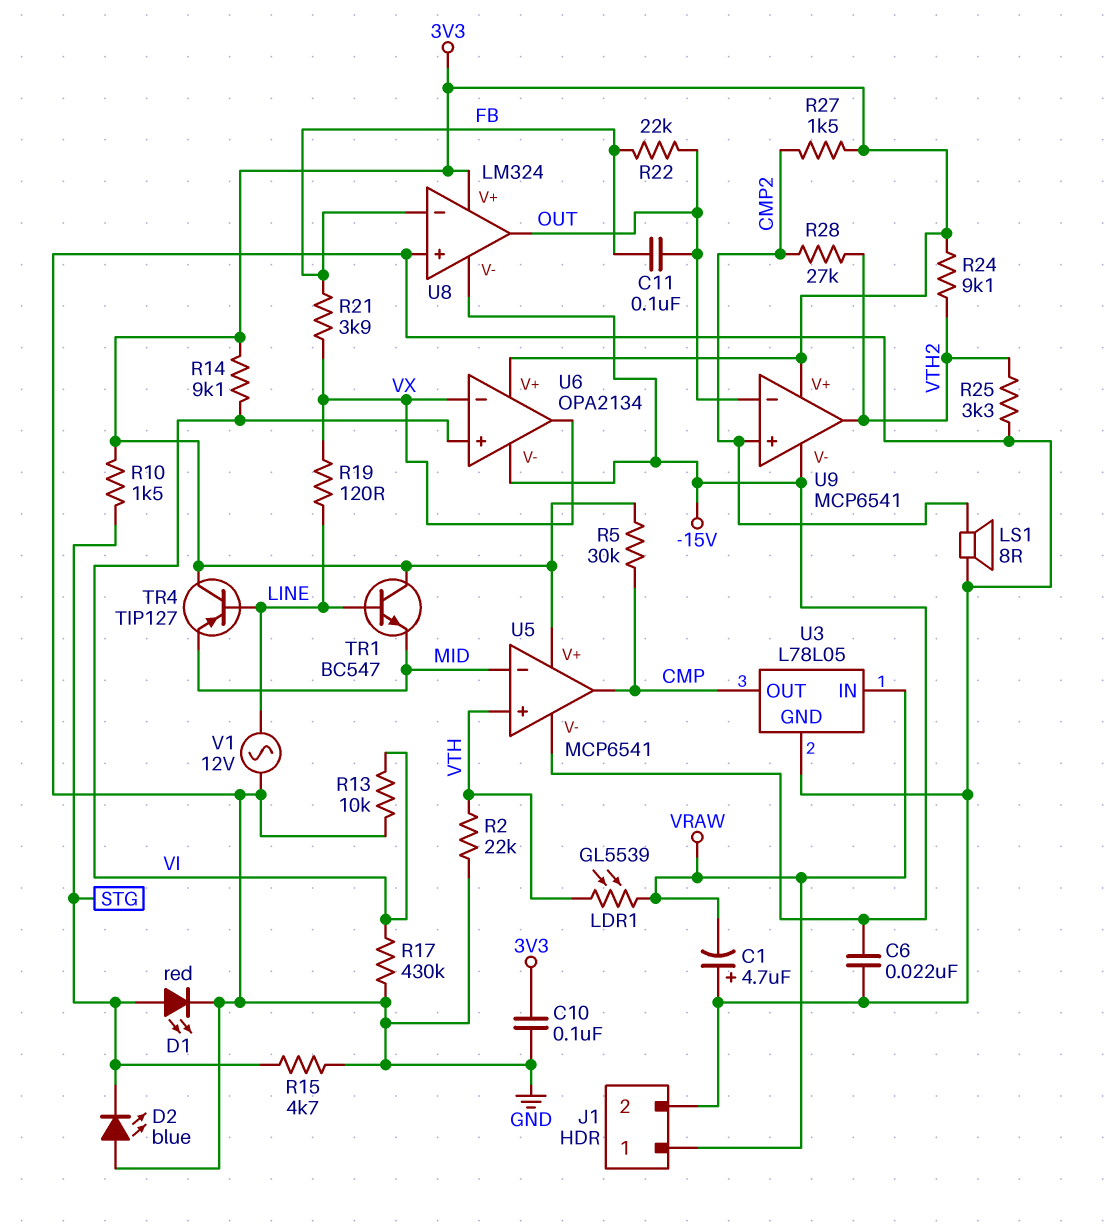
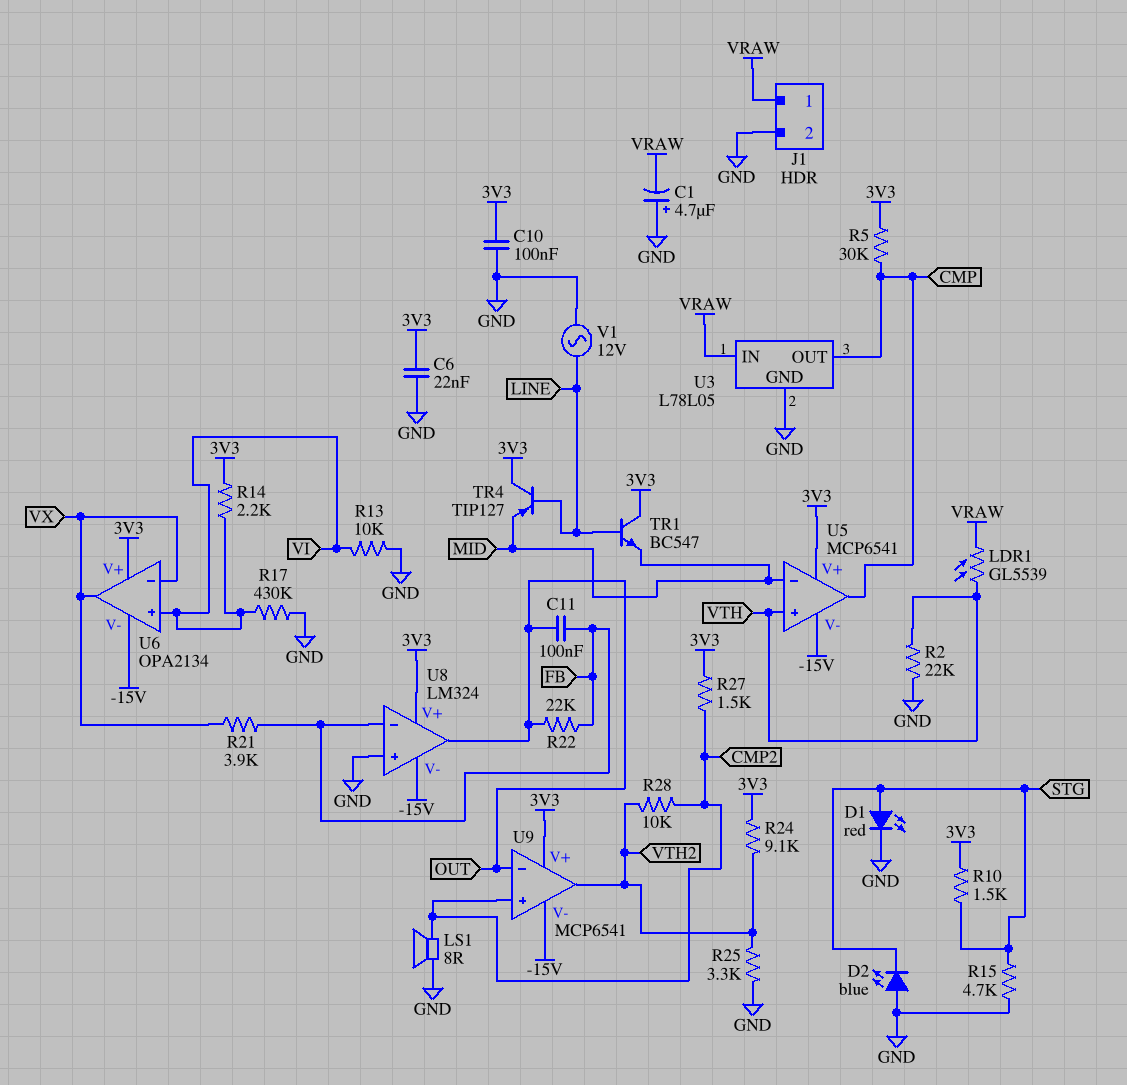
C6: 22nF (-15V, GND) -> 22nF (3V3, GND)
R14: 9.1k (3V3, VI) -> 2.2k (3V3, VI)
R19: 120 (LINE, VX) -> none
R28: 27k (CMP2, VTH2) -> 10k (CMP2, VTH2)

